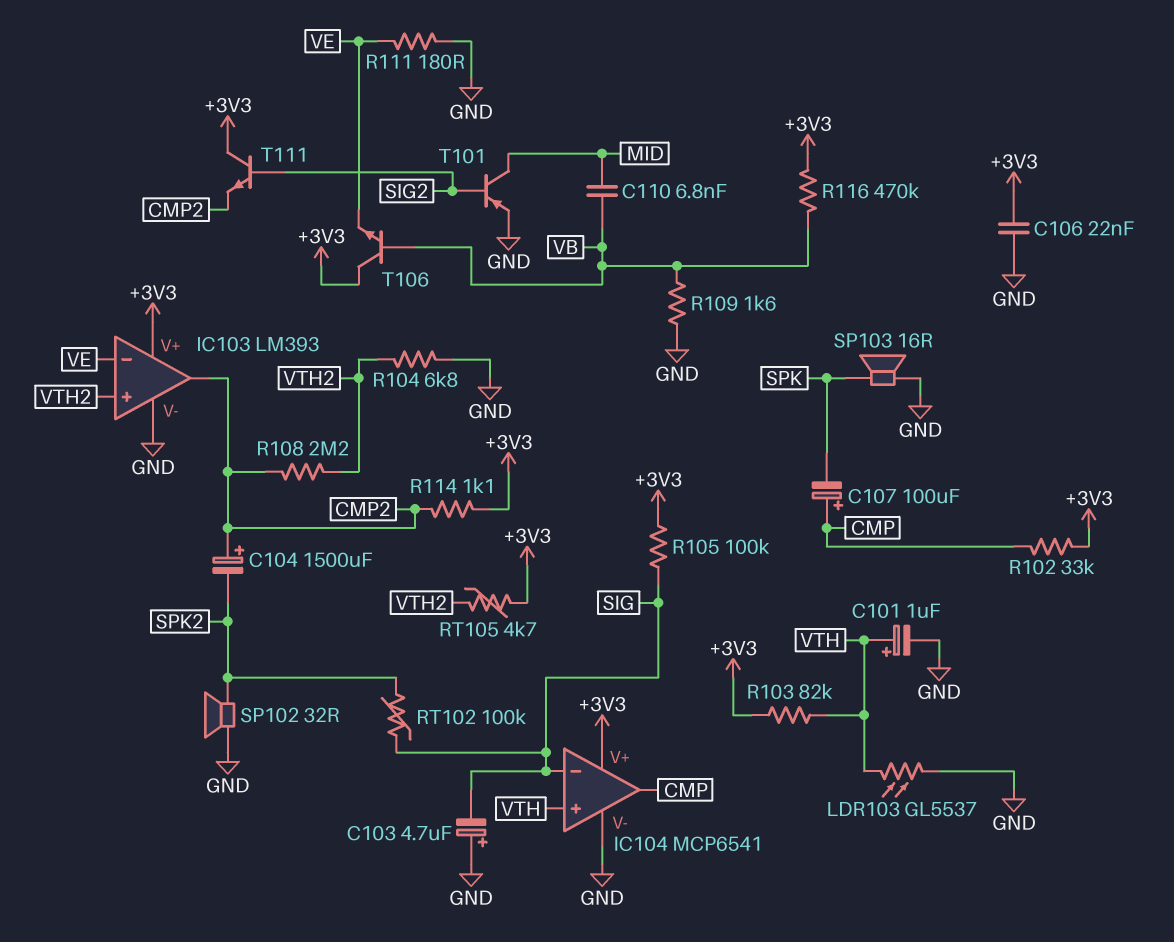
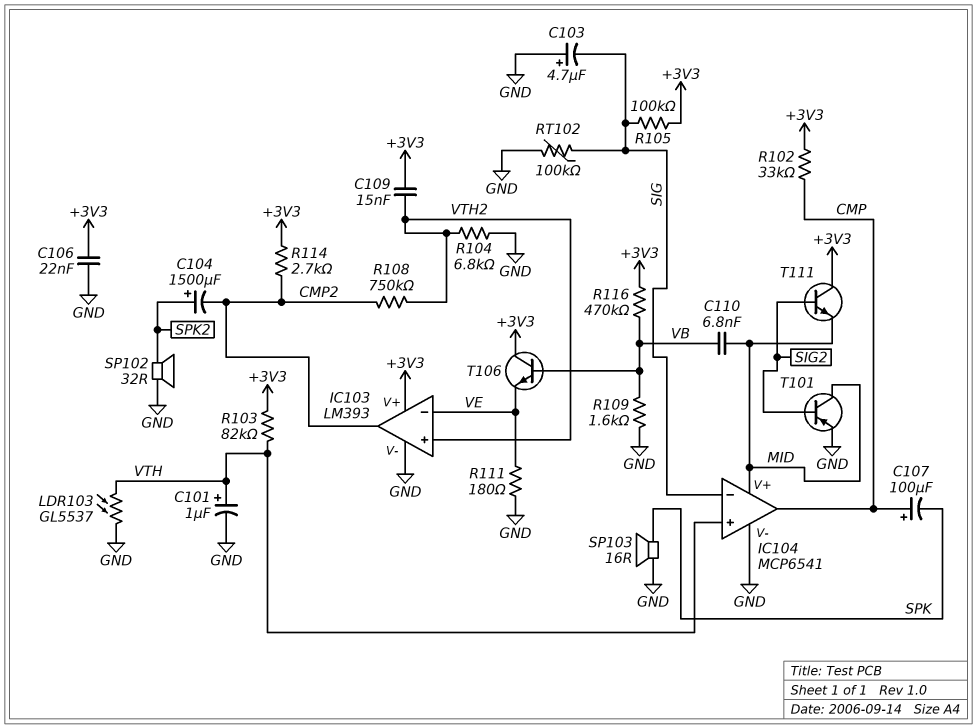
C104: 1500uF (plus CMP2, minus SPK2) -> 1500uF (plus SPK2, minus CMP2)
C109: none -> 15nF (+3V3, VTH2)
IC104 pin V+: +3V3 -> MID
R108: 2.2M (CMP2, VTH2) -> 750k (CMP2, VTH2)
R114: 1.1k (+3V3, CMP2) -> 2.7k (+3V3, CMP2)
RT102: 100k (SIG, SPK2) -> 100k (GND, SIG)
RT105: 4.7k (+3V3, VTH2) -> none
T111: NPN (B SIG2, C +3V3, E CMP2) -> NPN (B SIG2, C +3V3, E MID)

